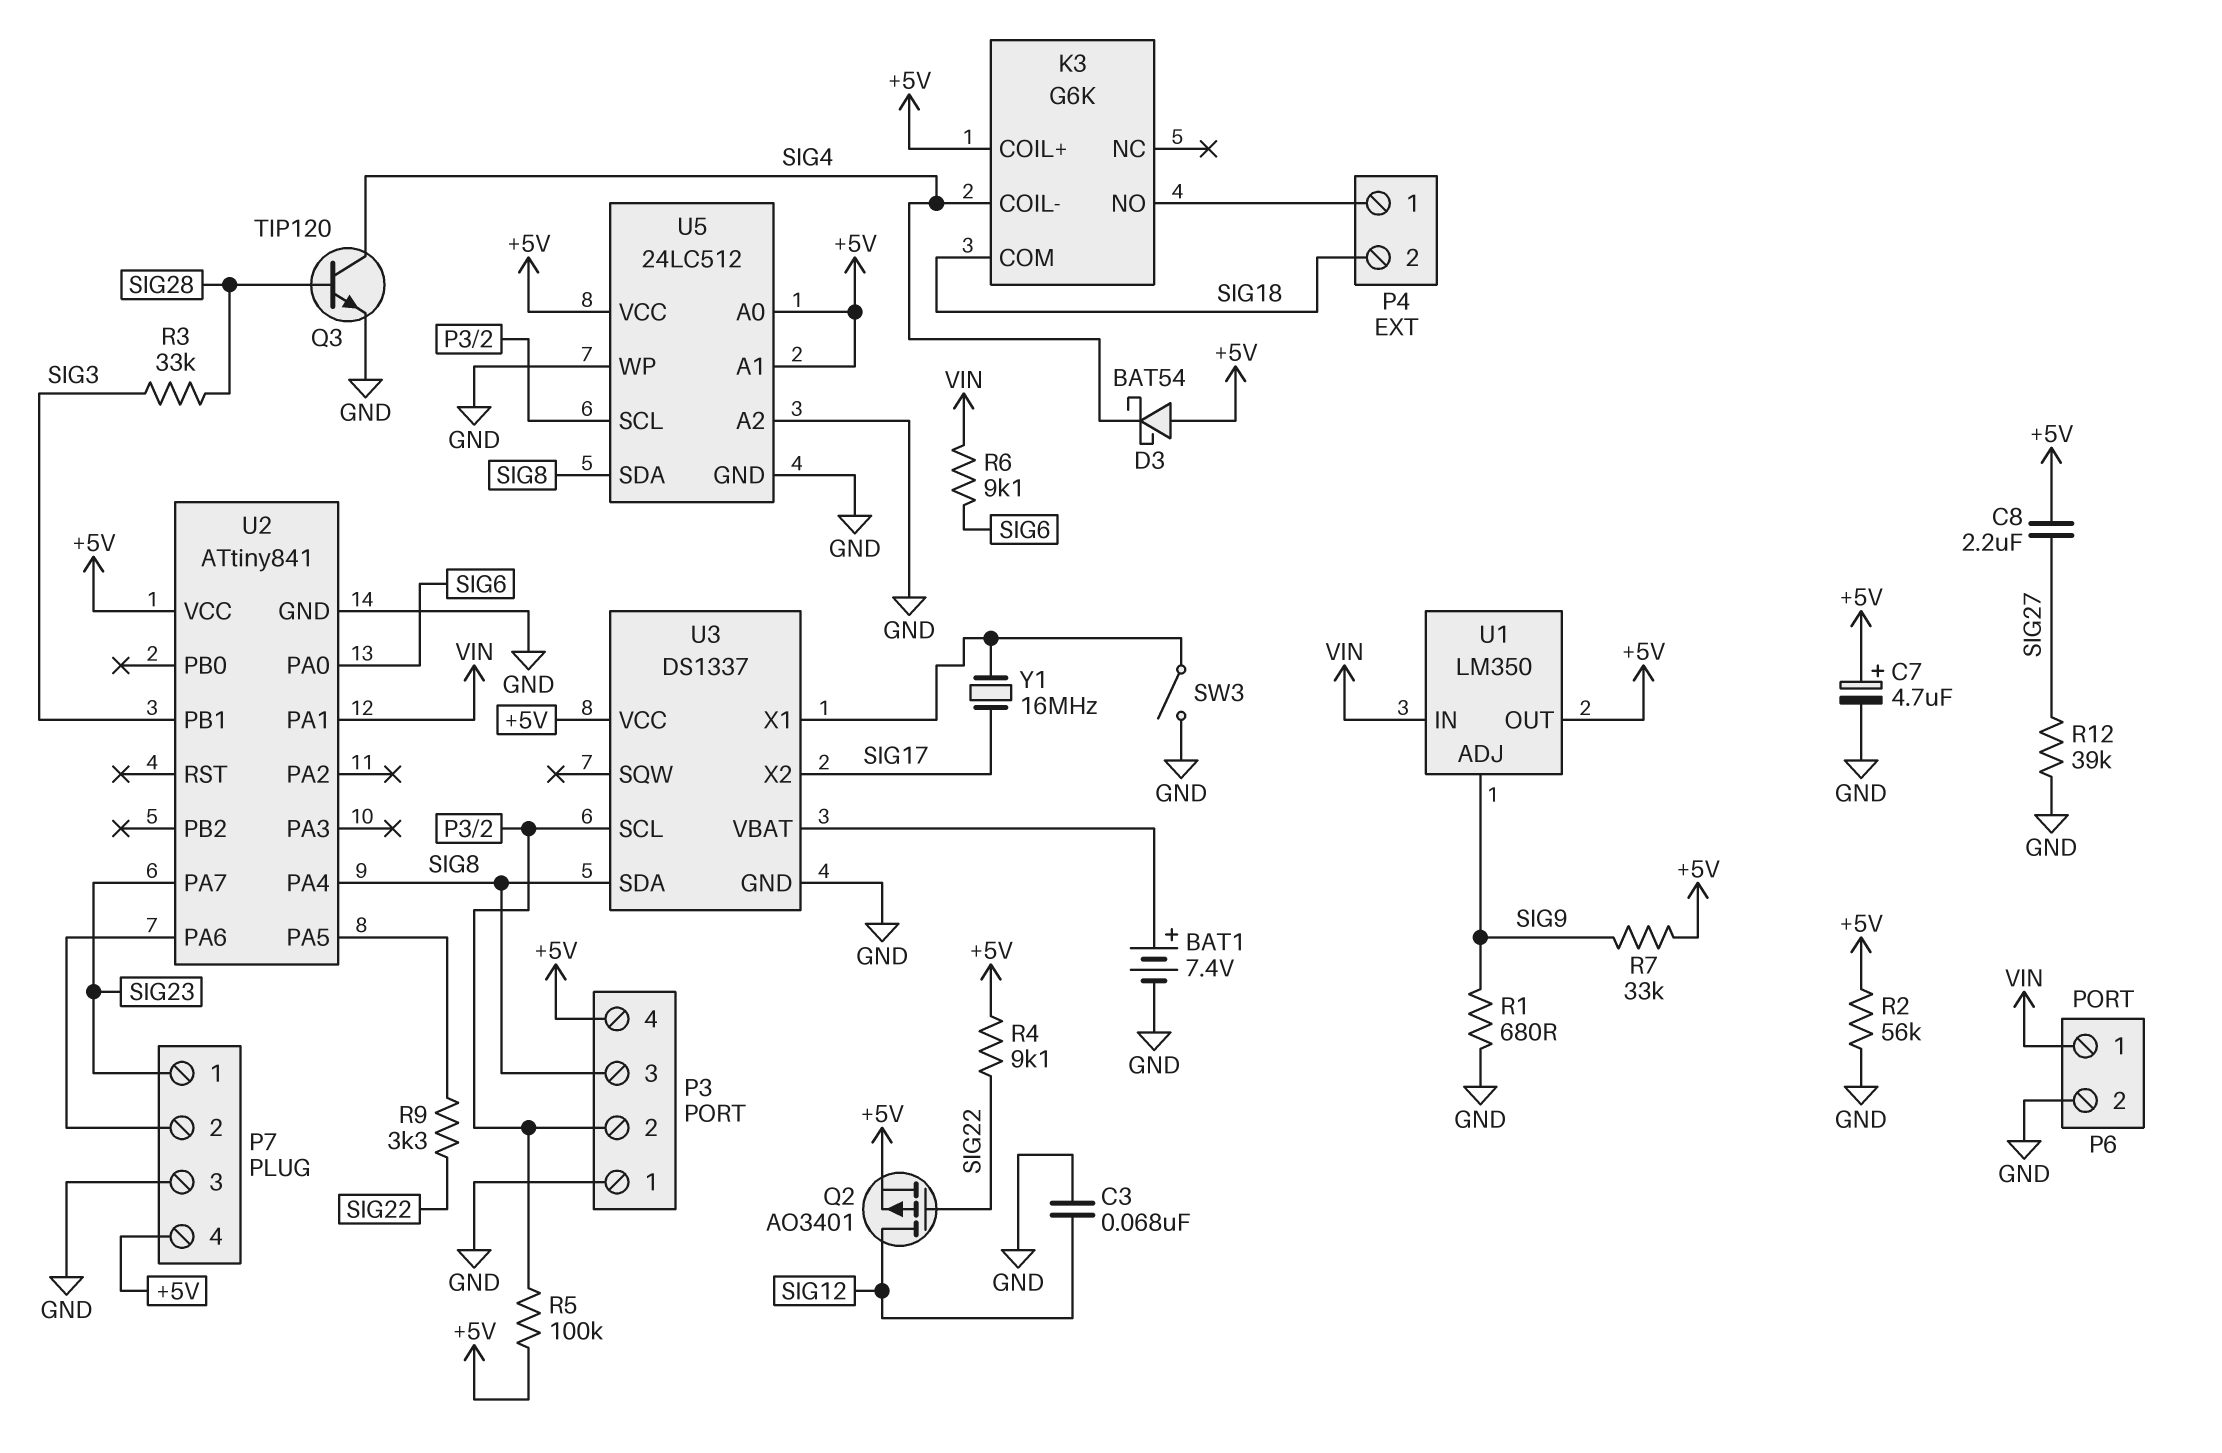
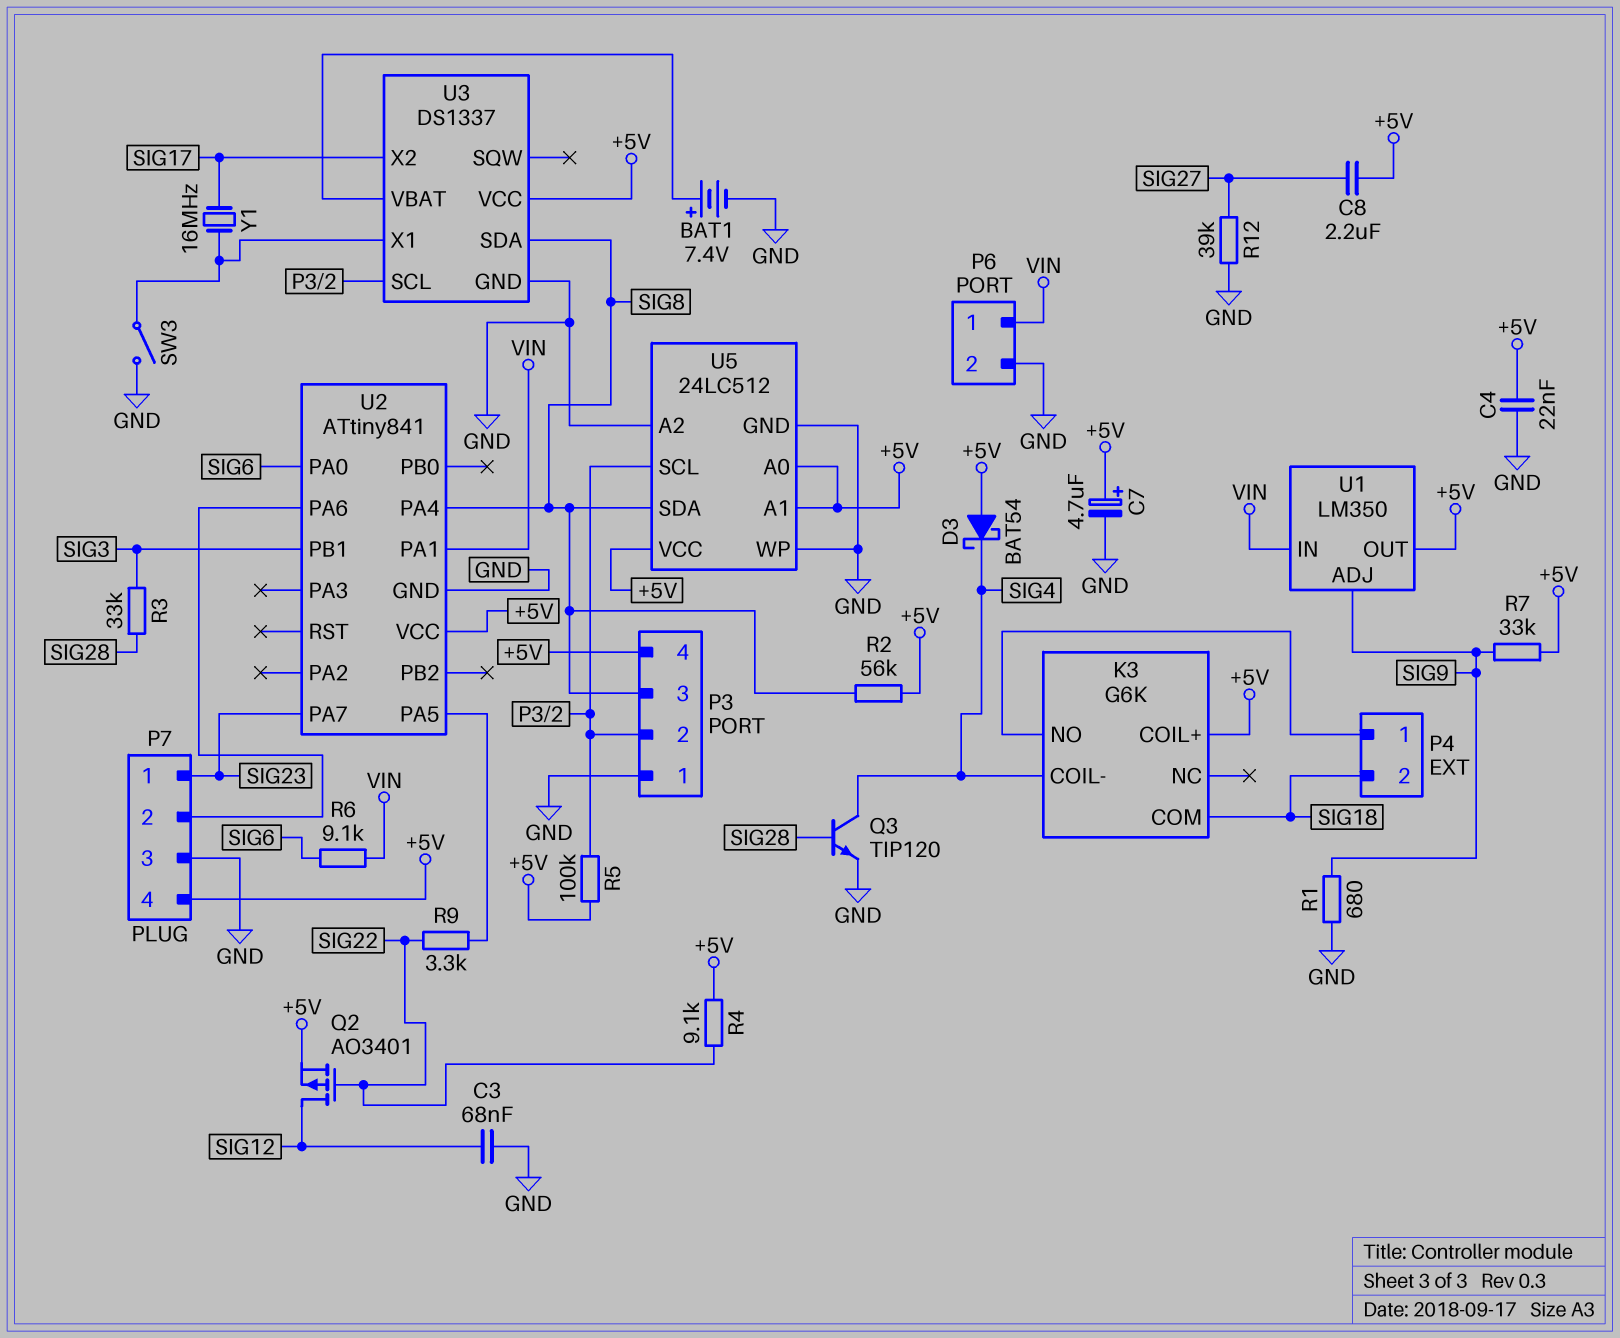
C4: none -> 22nF (+5V, GND)
R2: 56k (+5V, GND) -> 56k (+5V, SIG8)

